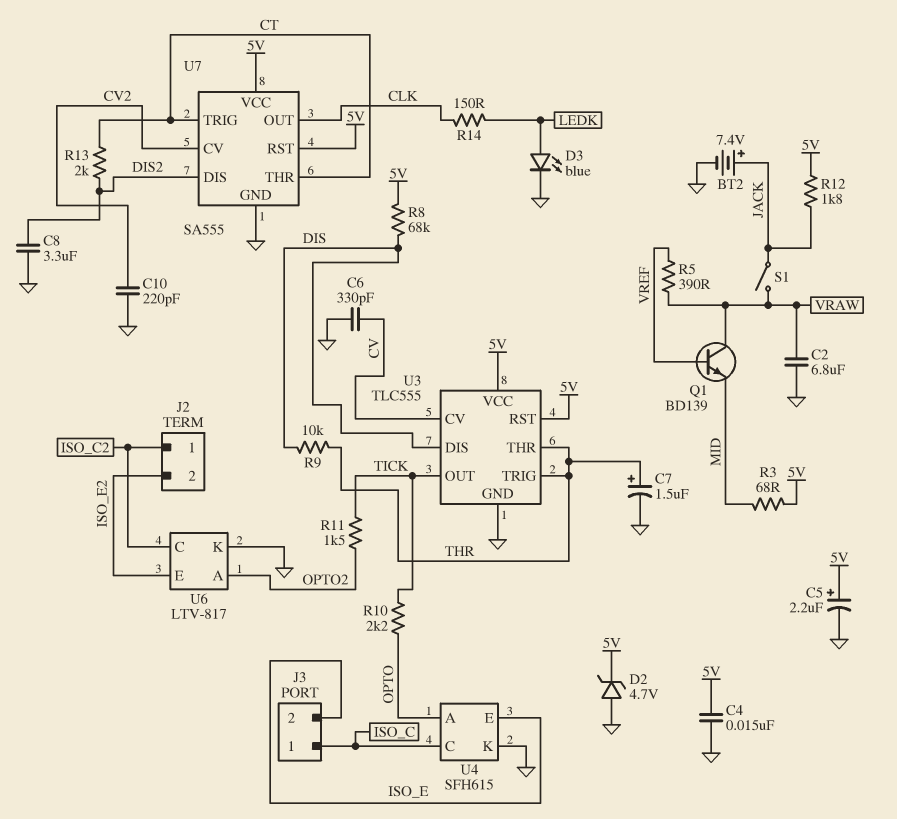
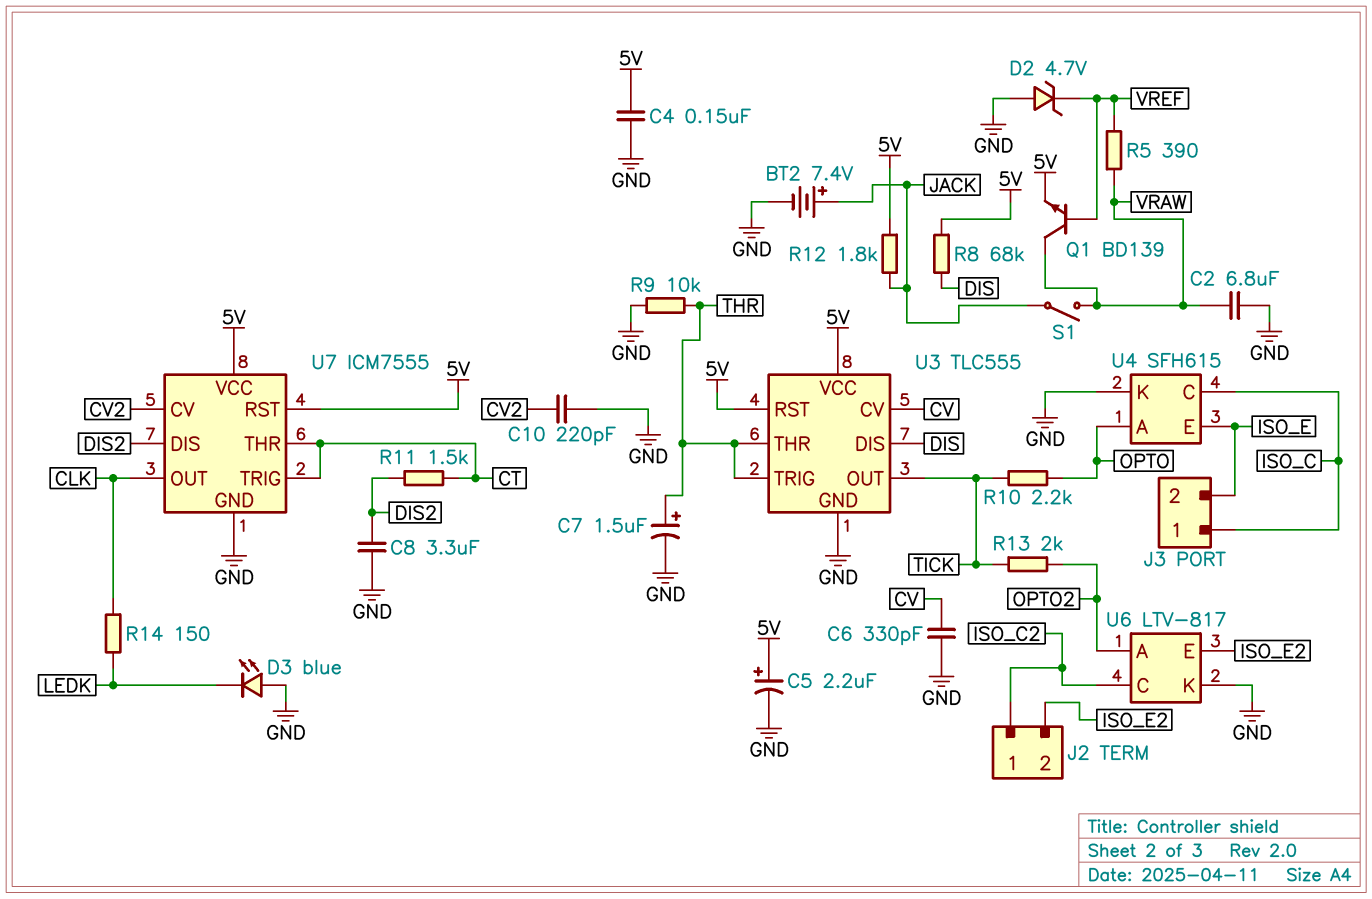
C4: 15nF (5V, GND) -> 150nF (5V, GND)
D2: zener 4.7V (A GND, K 5V) -> zener 4.7V (A GND, K VREF)
D3: LED blue (A LEDK, K GND) -> LED blue (A GND, K LEDK)
Q1: NPN BD139 (B VREF, C VRAW, E MID) -> NPN BD139 (B VREF, C VRAW, E 5V)
R3: 68 (5V, MID) -> none
R9: 10k (DIS, THR) -> 10k (GND, THR)
R11: 1.5k (OPTO2, TICK) -> 1.5k (CT, DIS2)
R13: 2k (CT, DIS2) -> 2k (OPTO2, TICK)
U7: SA555 -> ICM7555

